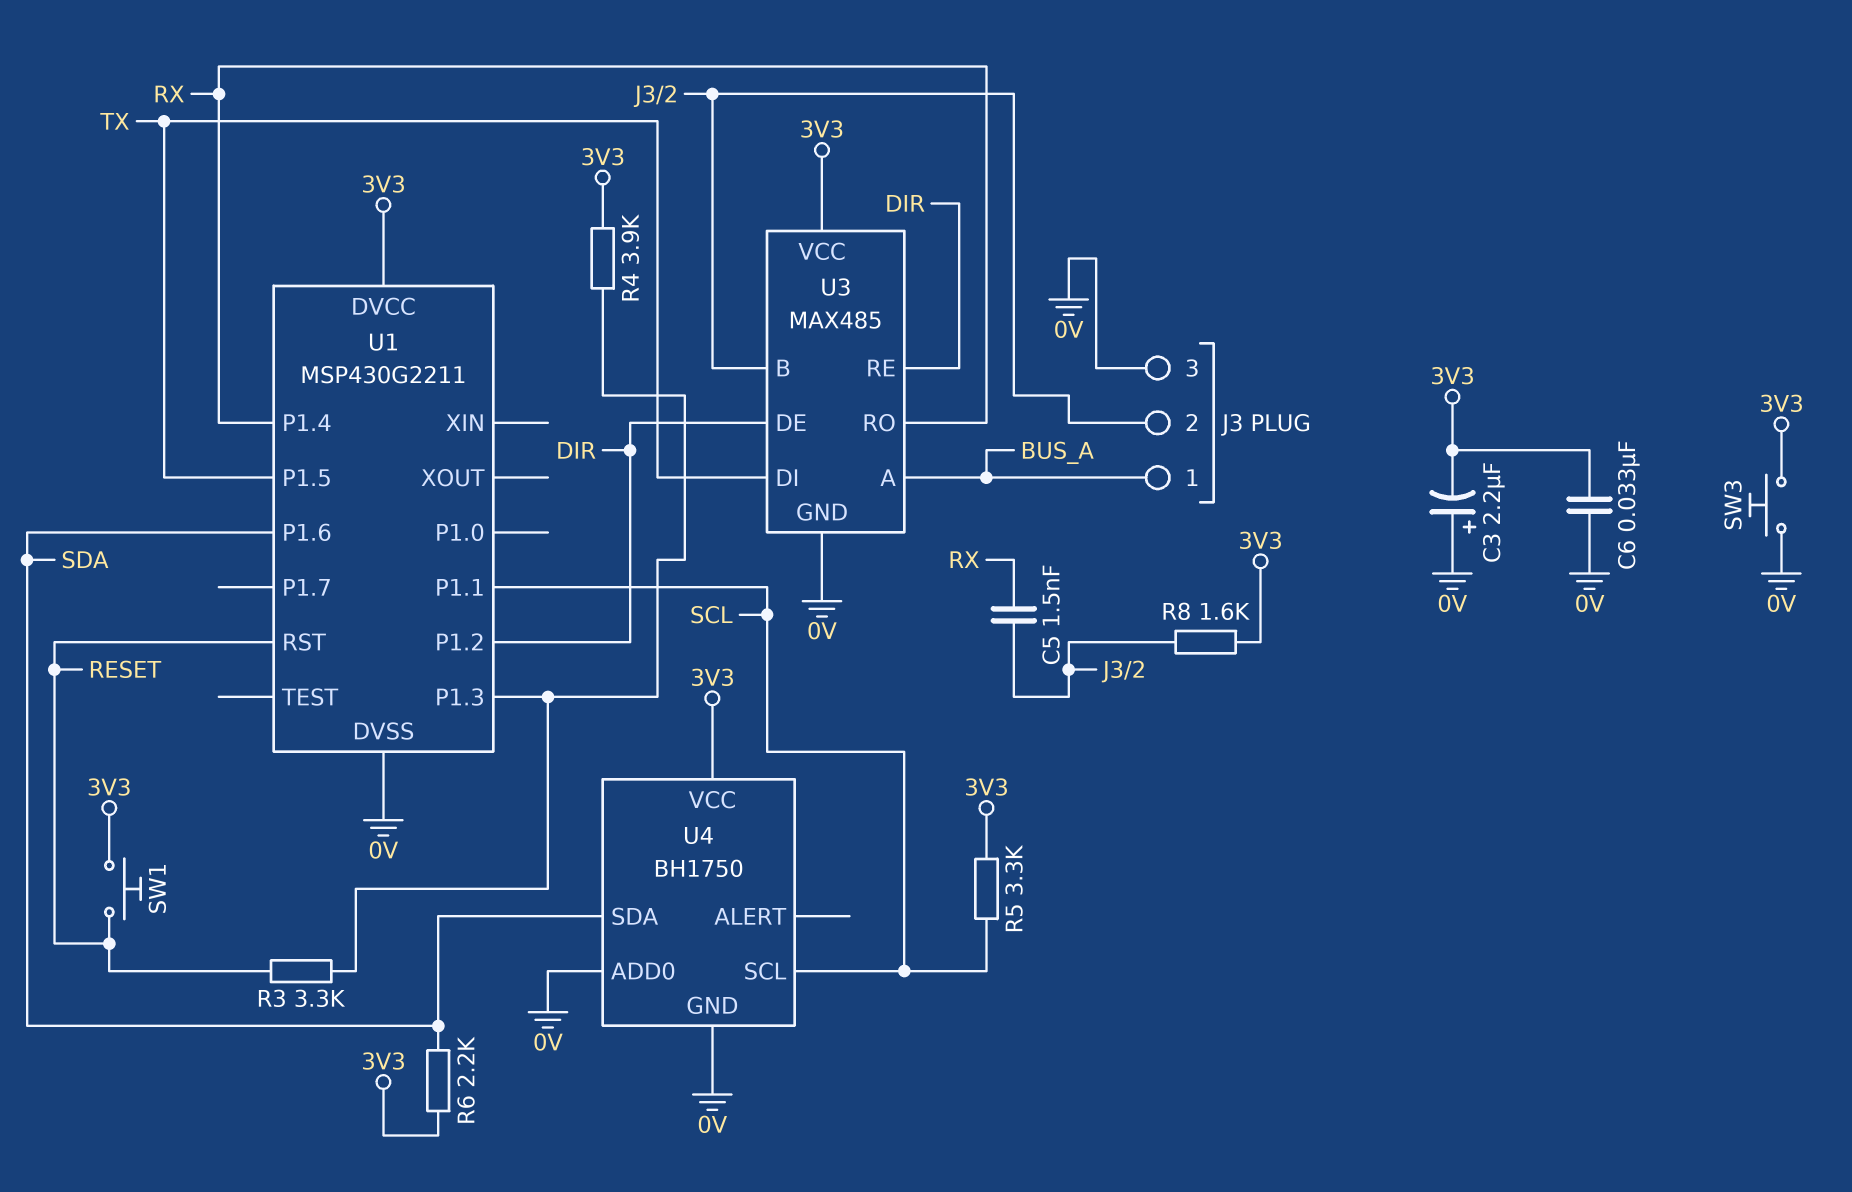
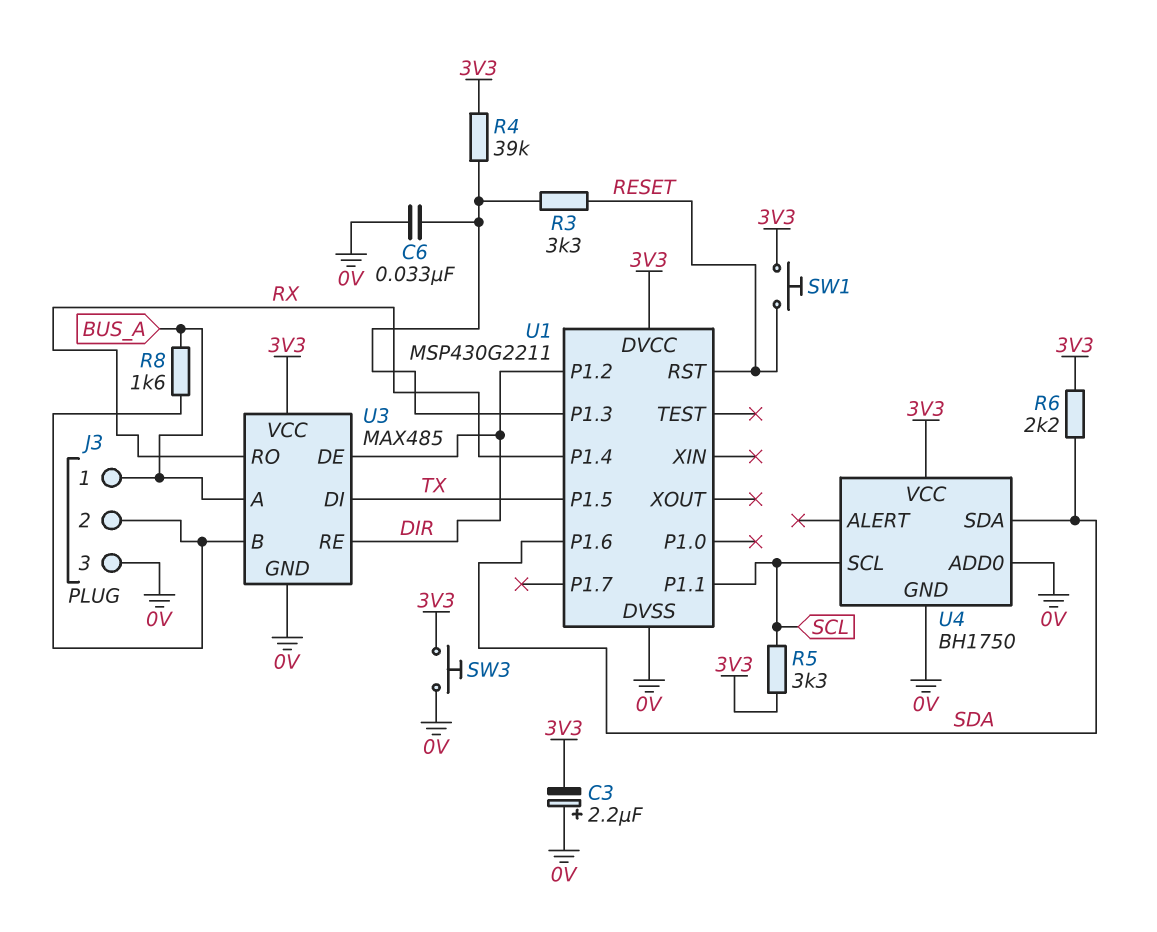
C5: 1.5nF (J3/2, RX) -> none
C6: 33nF (0V, 3V3) -> 33nF (0V, U1/P1.3)
R4: 3.9k (3V3, U1/P1.3) -> 39k (3V3, U1/P1.3)
R8: 1.6k (3V3, J3/2) -> 1.6k (BUS_A, J3/2)

